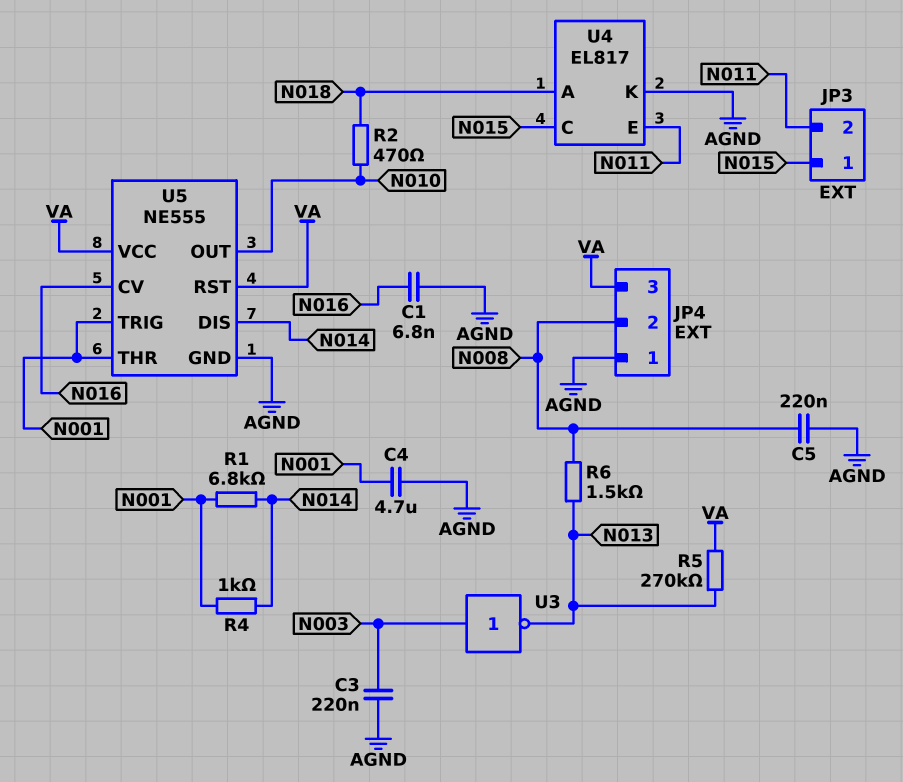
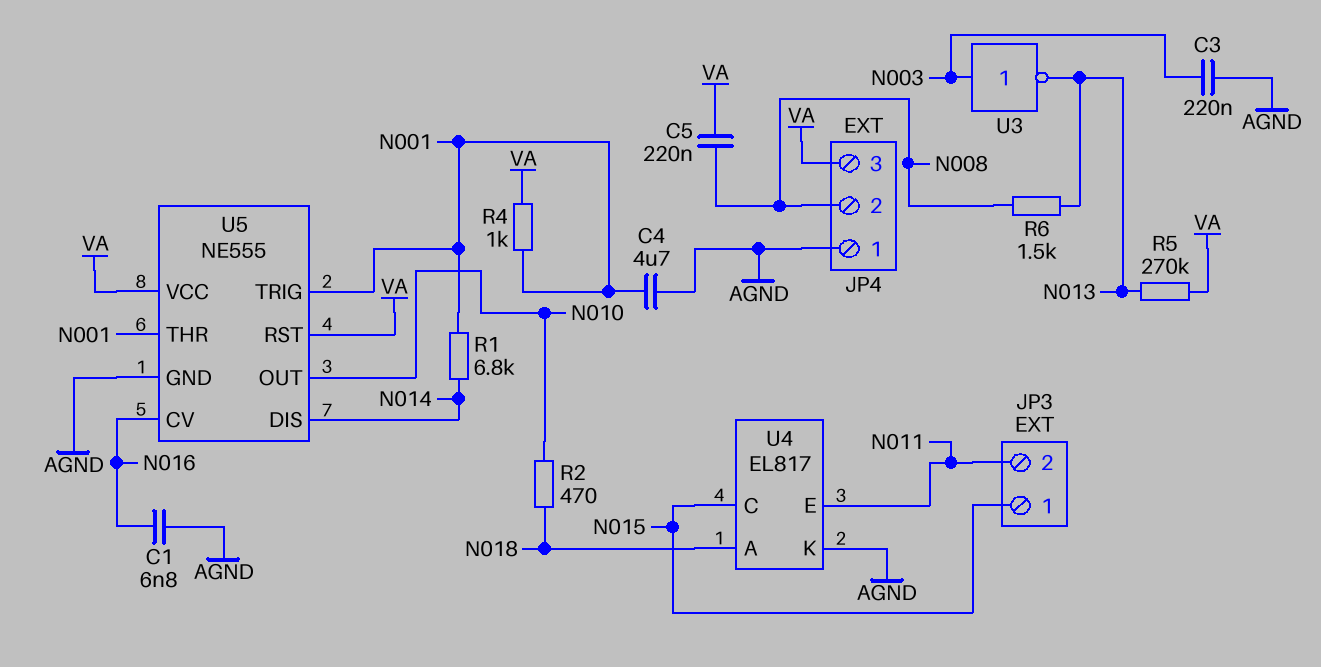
C5: 220nF (AGND, N008) -> 220nF (N008, VA)
R4: 1k (N001, N014) -> 1k (N001, VA)

